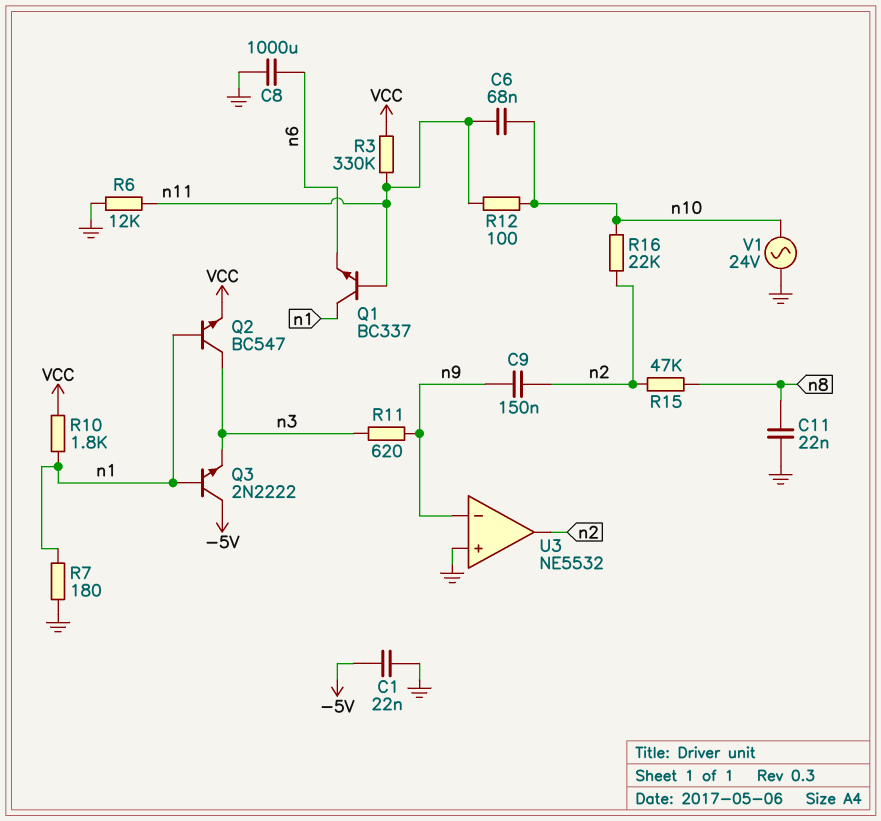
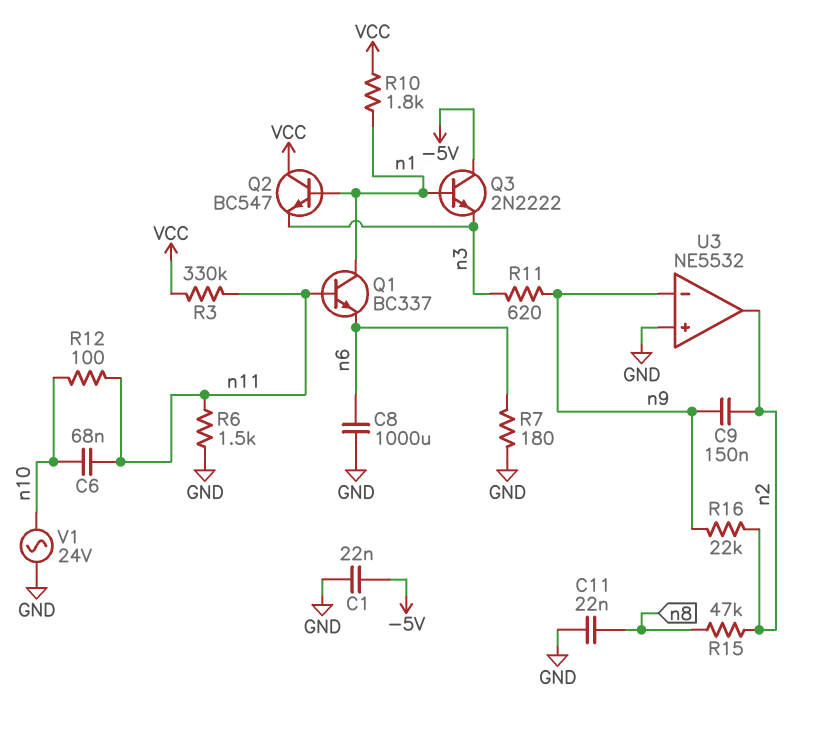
Q2: NPN BC547 (B n1, C n3, E VCC) -> NPN BC547 (B n1, C VCC, E n3)
R6: 12k (GND, n11) -> 1.5k (GND, n11)
R7: 180 (GND, n1) -> 180 (GND, n6)
R16: 22k (n2, n10) -> 22k (n2, n9)

